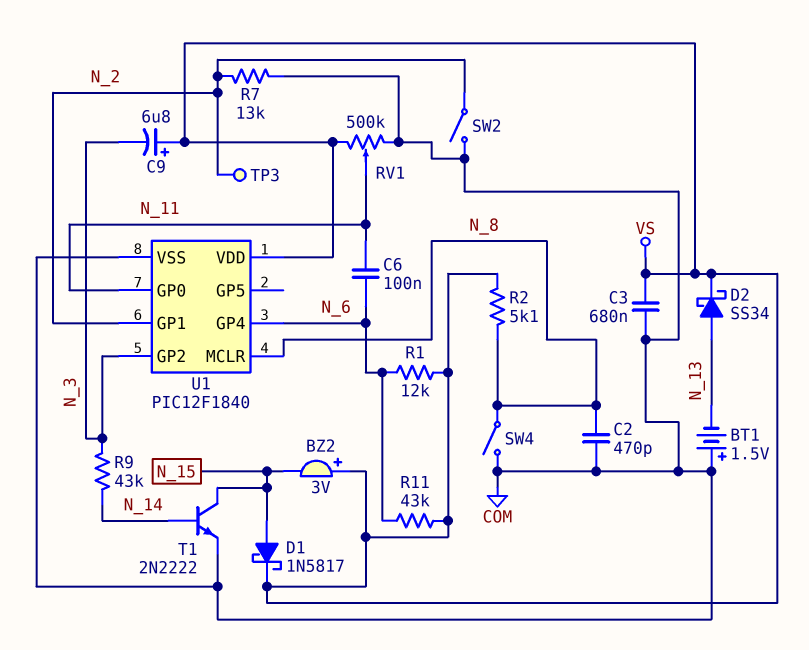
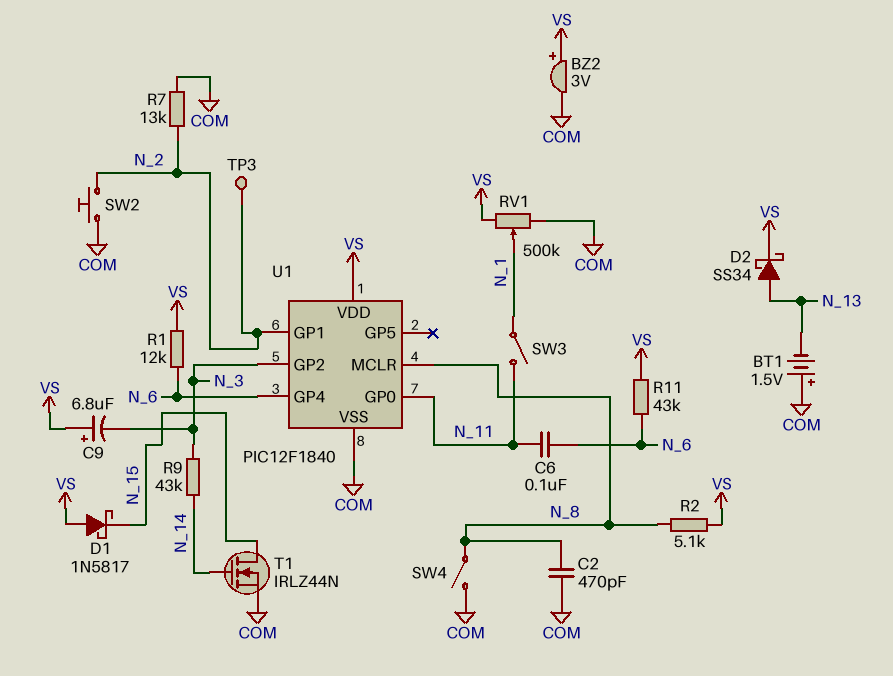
BZ2: buzzer 3V (plus VS, minus N_15) -> buzzer 3V (plus VS, minus COM)
C3: 680nF (COM, VS) -> none
D1: schottky 1N5817 (A N_15, K VS) -> schottky 1N5817 (A VS, K N_15)
RV1: 500k (COM, VS, wiper N_11) -> 500k (COM, VS, wiper N_1)
SW2: switch (COM, N_2) -> button (COM, N_2)
SW3: none -> switch (N_1, N_11)
T1: NPN 2N2222 (B N_14, C N_15, E COM) -> NMOS IRLZ44N (G N_14, D N_15, S COM)

